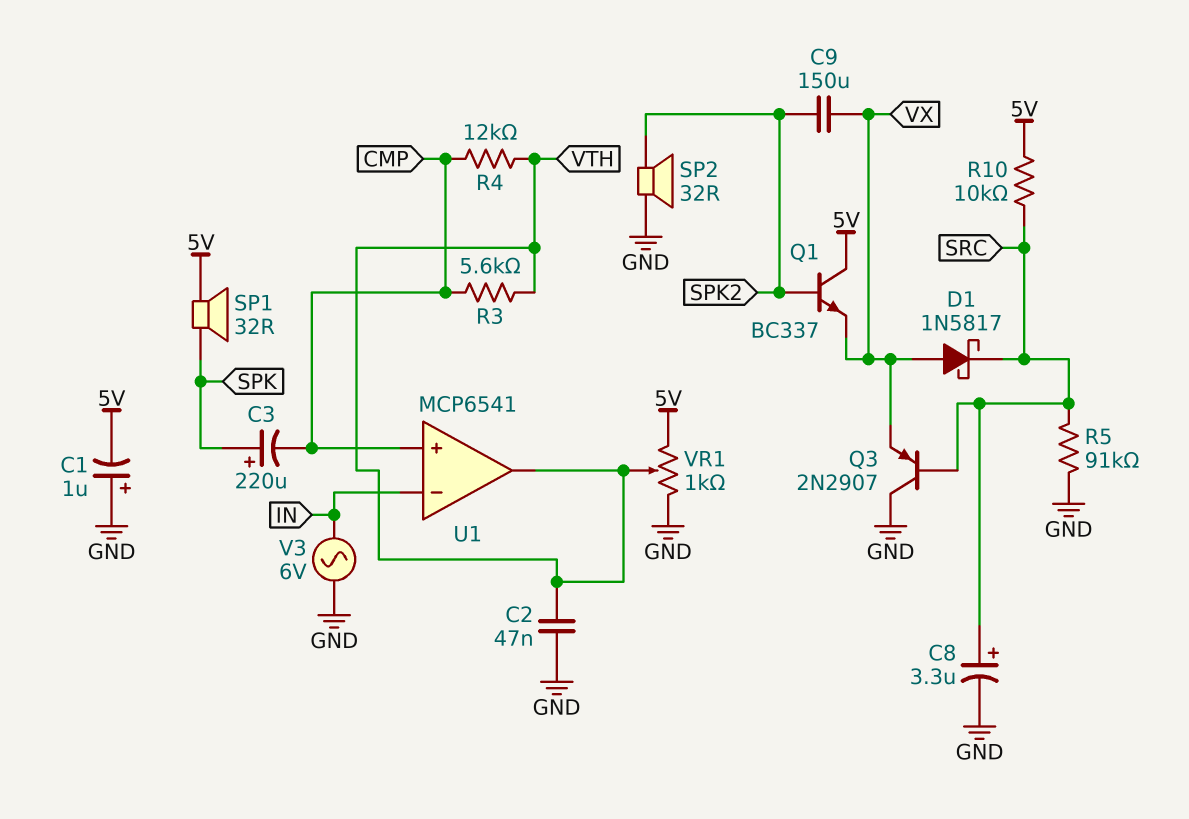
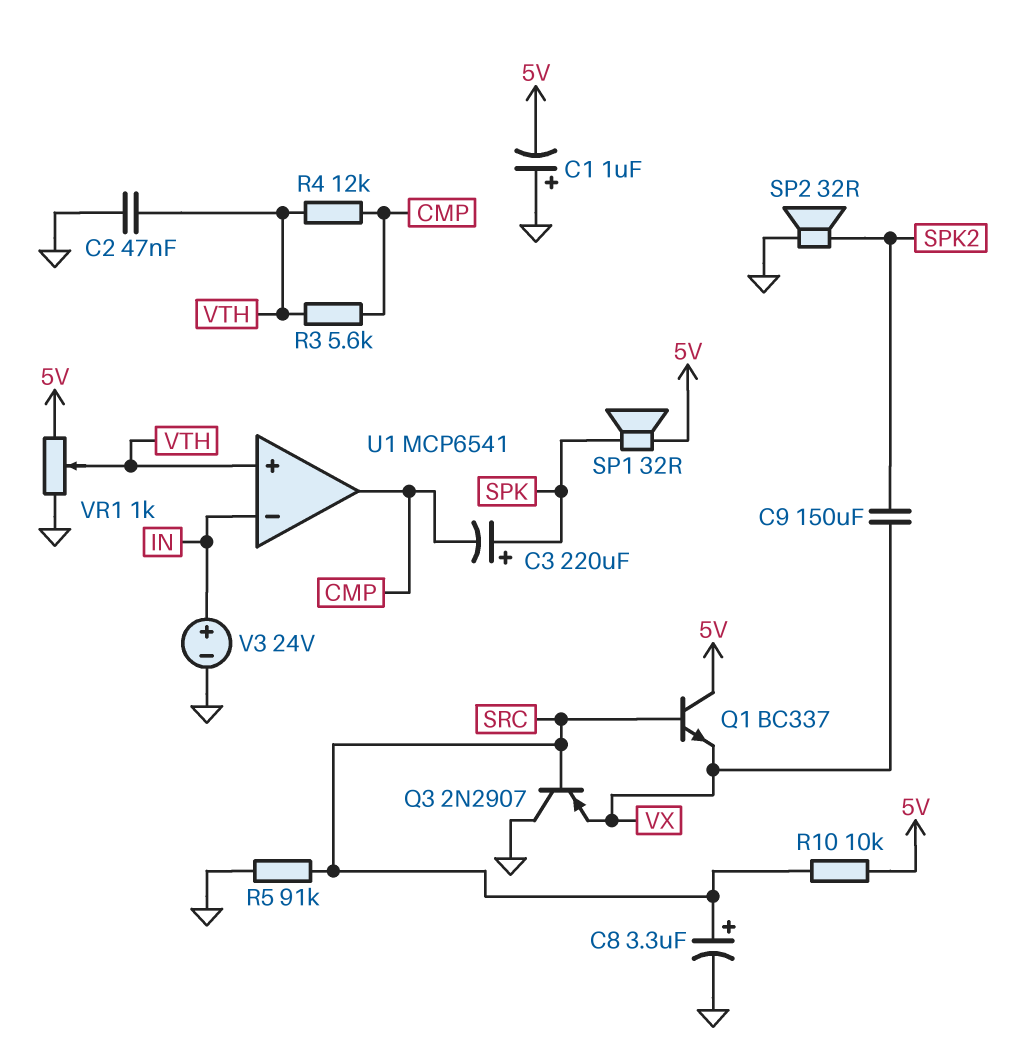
D1: schottky 1N5817 (A VX, K SRC) -> none
Q1: NPN BC337 (B SPK2, C 5V, E VX) -> NPN BC337 (B SRC, C 5V, E VX)
U1 pin in+: CMP -> VTH
U1 pin out: VTH -> CMP
V3: AC 6V (GND, IN) -> 24V (plus IN, minus GND)

